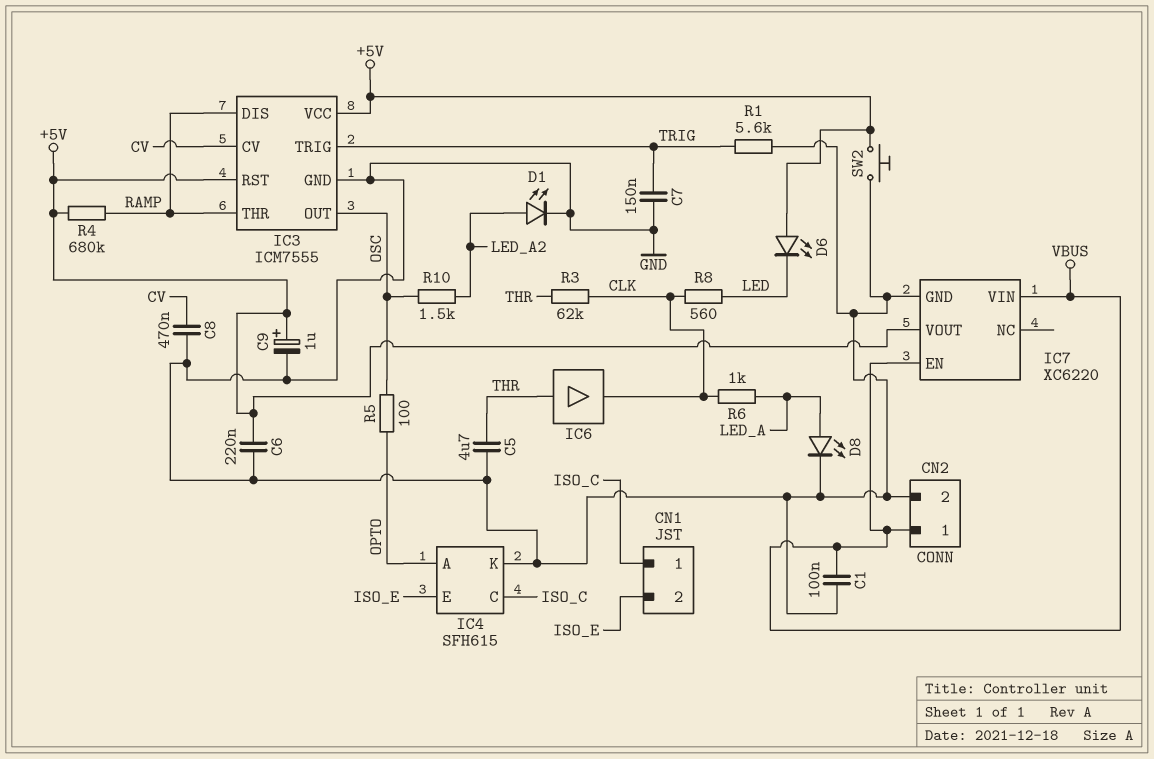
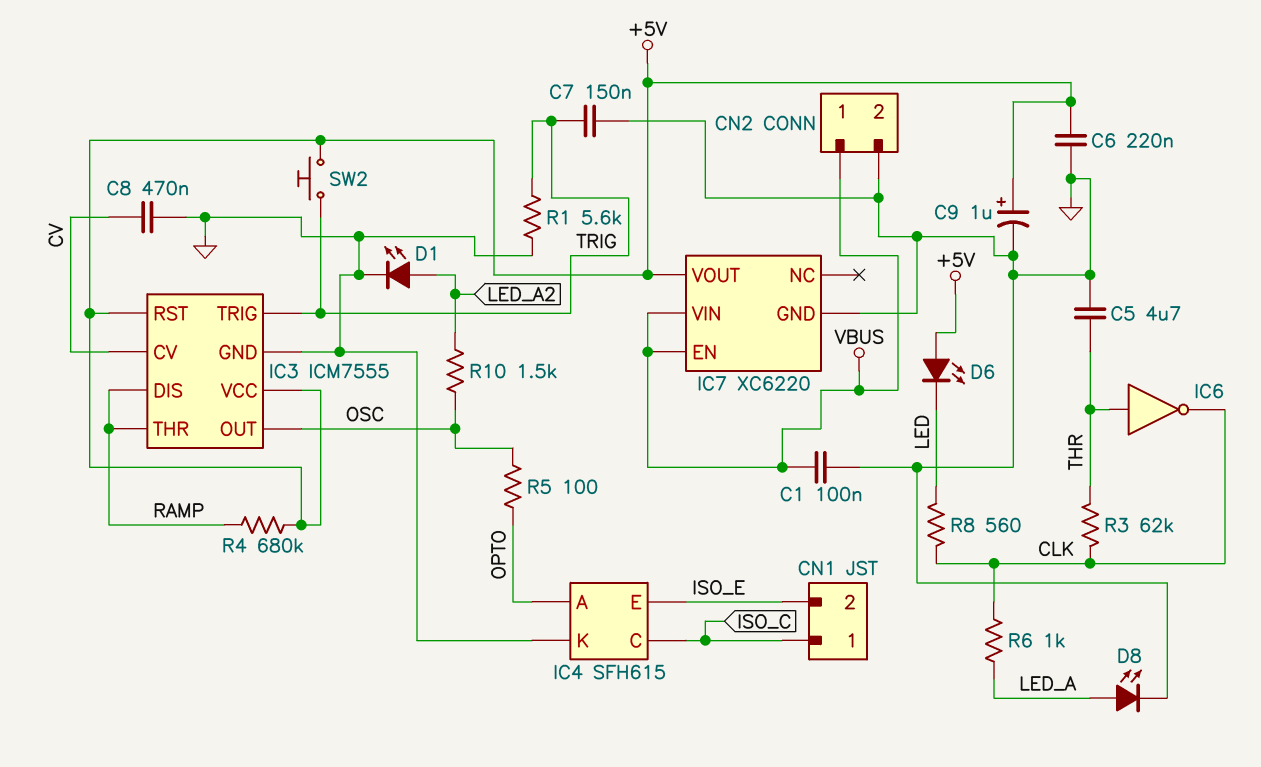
IC6: buffer (in THR, out CLK) -> NOT (in THR, out CLK)
SW2: button (+5V, GND) -> button (+5V, TRIG)

